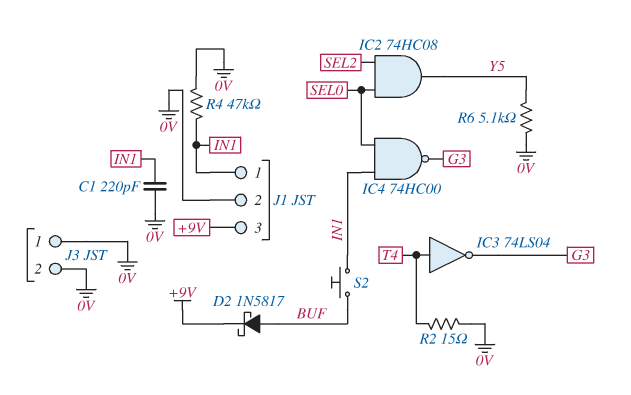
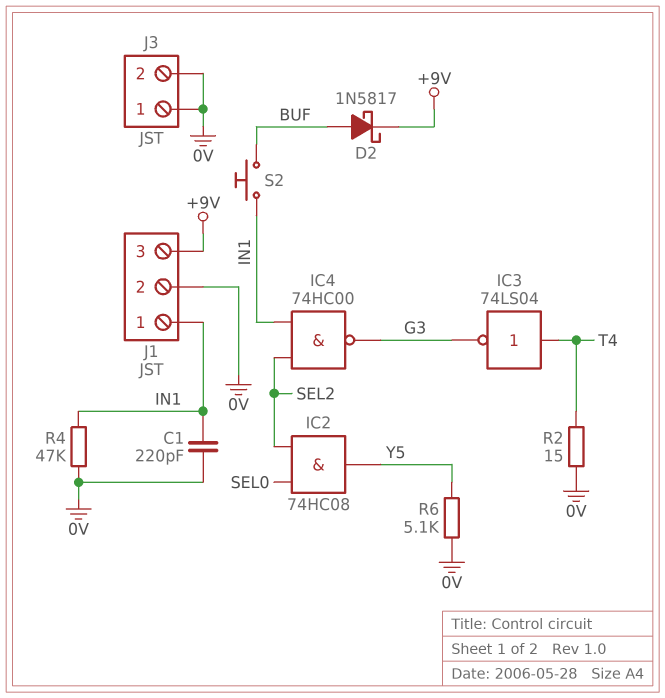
IC4: NAND 74HC00 (in IN1, in SEL0, out G3) -> NAND 74HC00 (in IN1, in SEL2, out G3)

